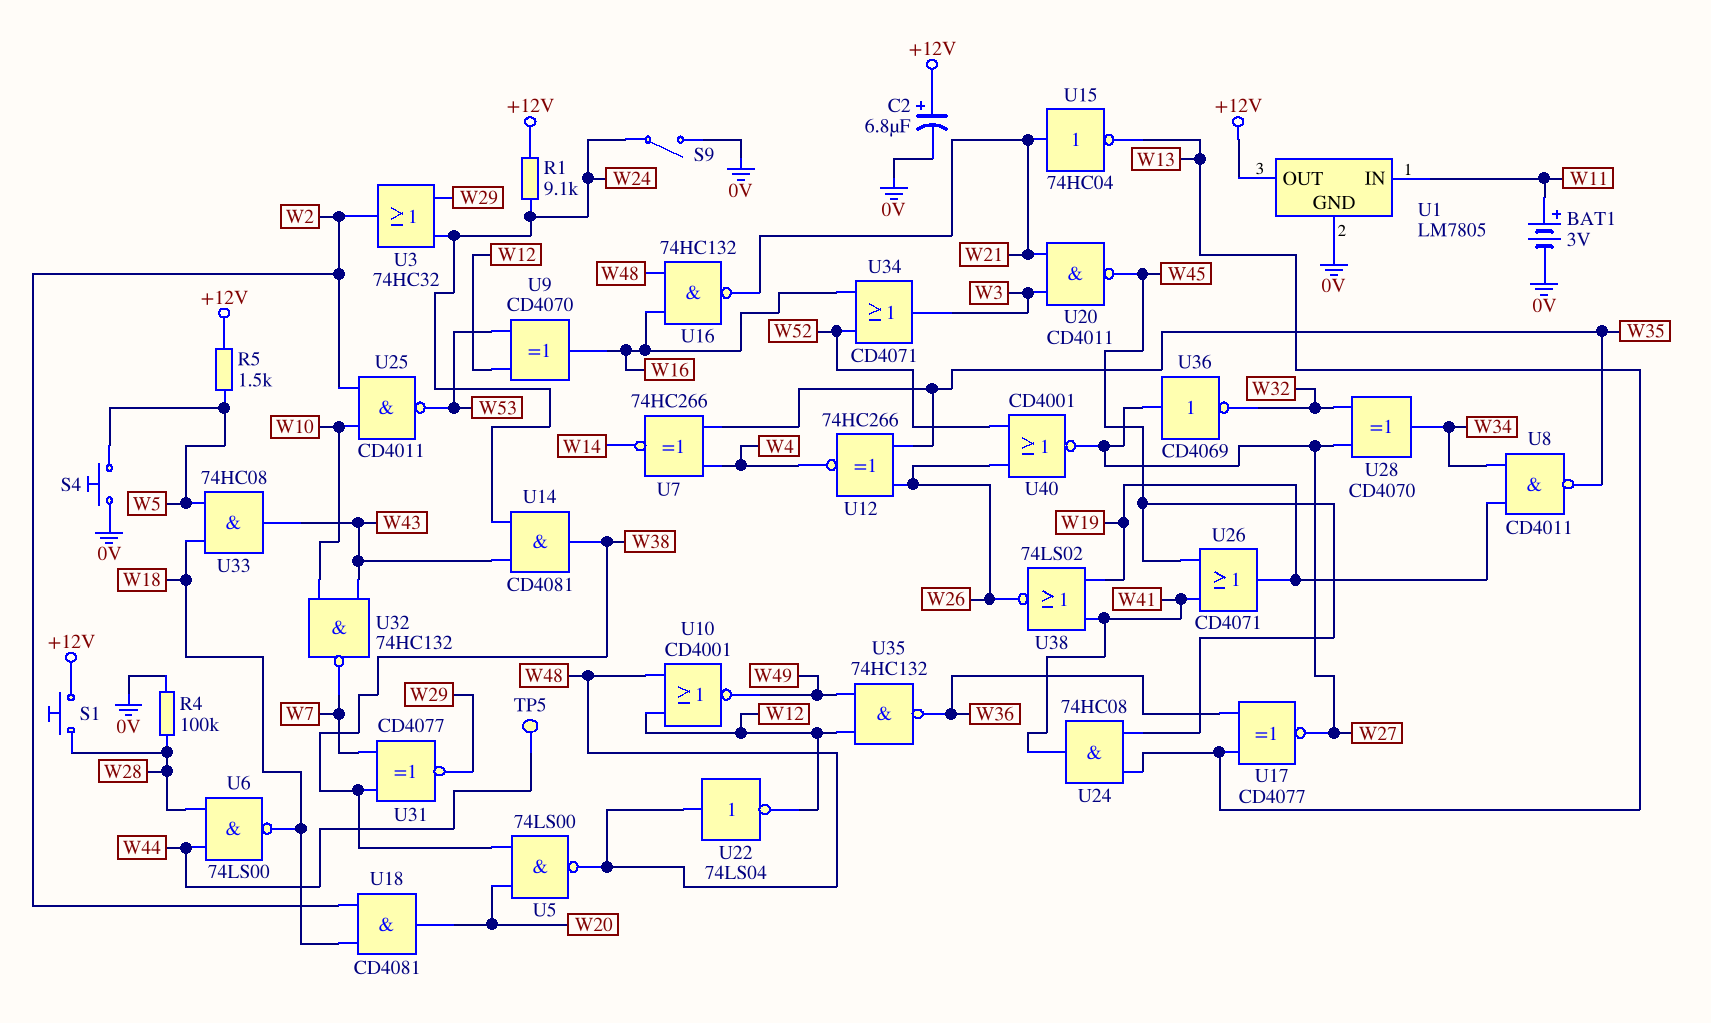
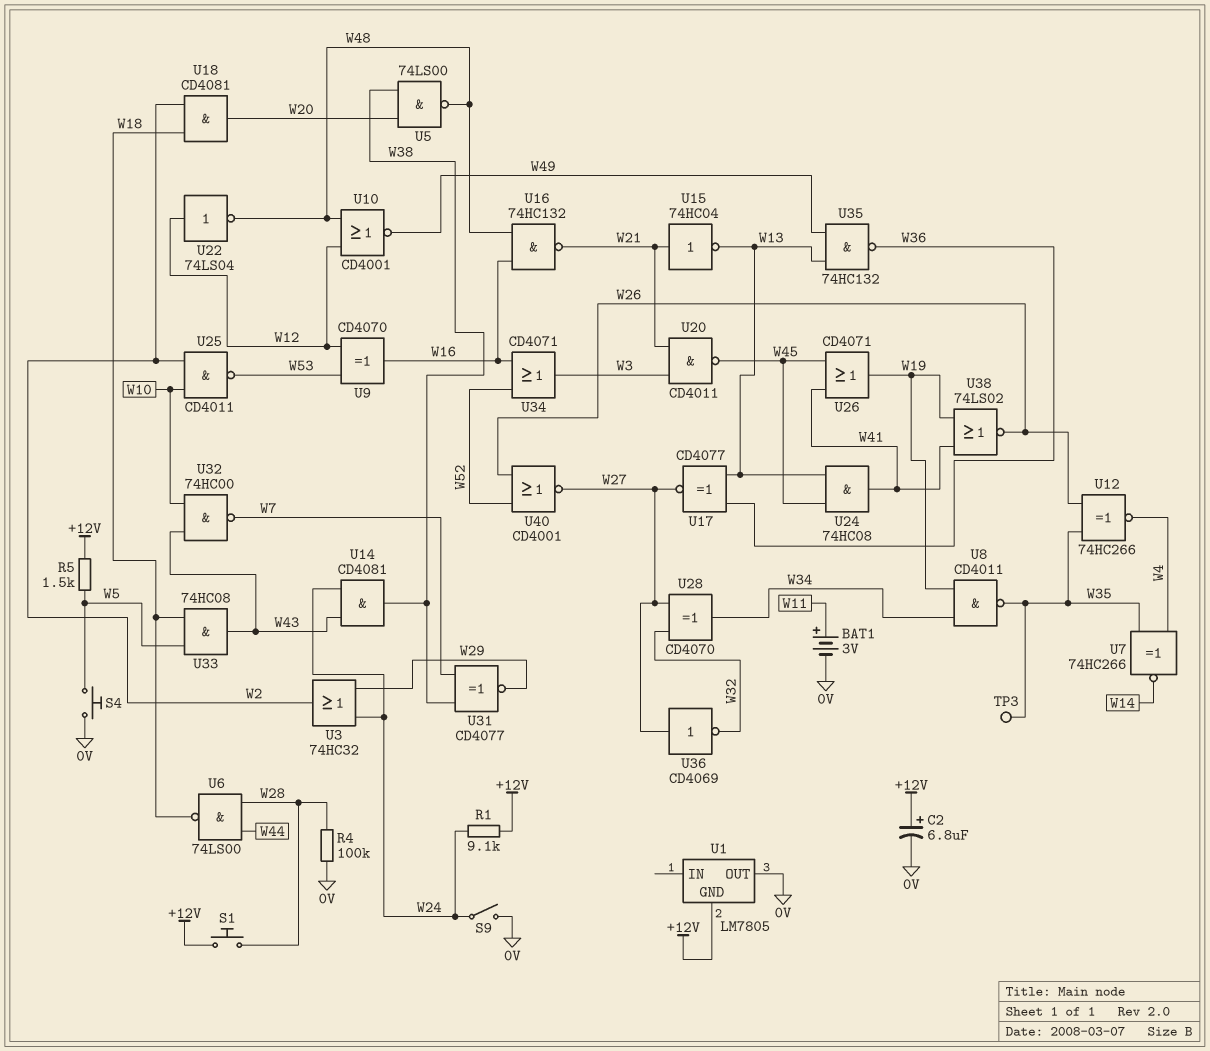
TP3: none -> test point (W35)
TP5: test point (W44) -> none
U1 pin GND: 0V -> +12V
U1 pin IN: W11 -> none
U1 pin OUT: +12V -> 0V
U22: NOT 74LS04 (in W48, out W12) -> NOT 74LS04 (in W12, out W48)
U32: NAND 74HC132 (in W10, in W43, out W7) -> NAND 74HC00 (in W10, in W43, out W7)
U35: NAND 74HC132 (in W12, in W49, out W36) -> NAND 74HC132 (in W13, in W49, out W36)

